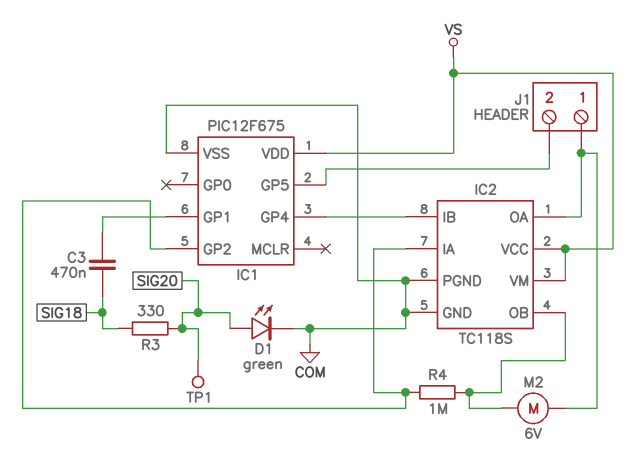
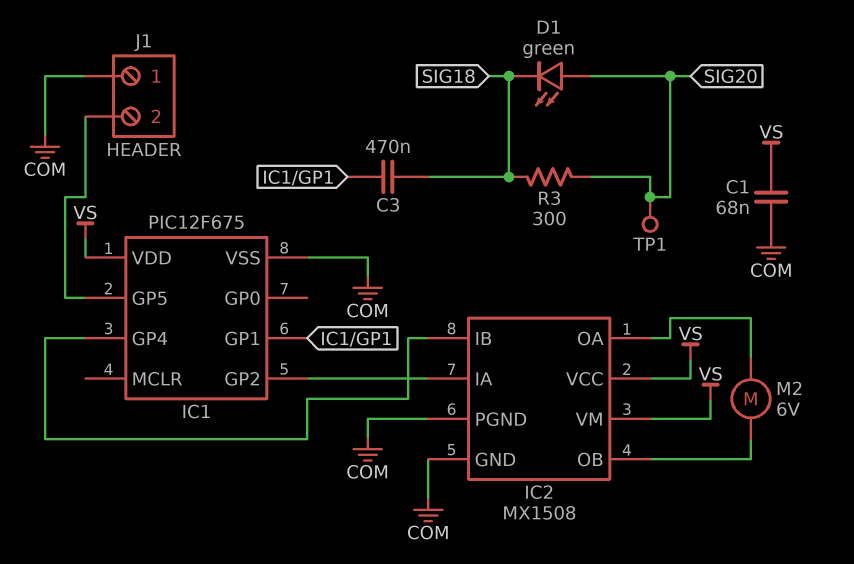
C1: none -> 68nF (COM, VS)
D1: LED green (A SIG20, K COM) -> LED green (A SIG20, K SIG18)
IC2: TC118S -> MX1508
J1 pin 1: IC2/OA -> COM
R3: 330 (SIG18, SIG20) -> 300 (SIG18, SIG20)
R4: 1M (IC1/GP2, IC2/OB) -> none

